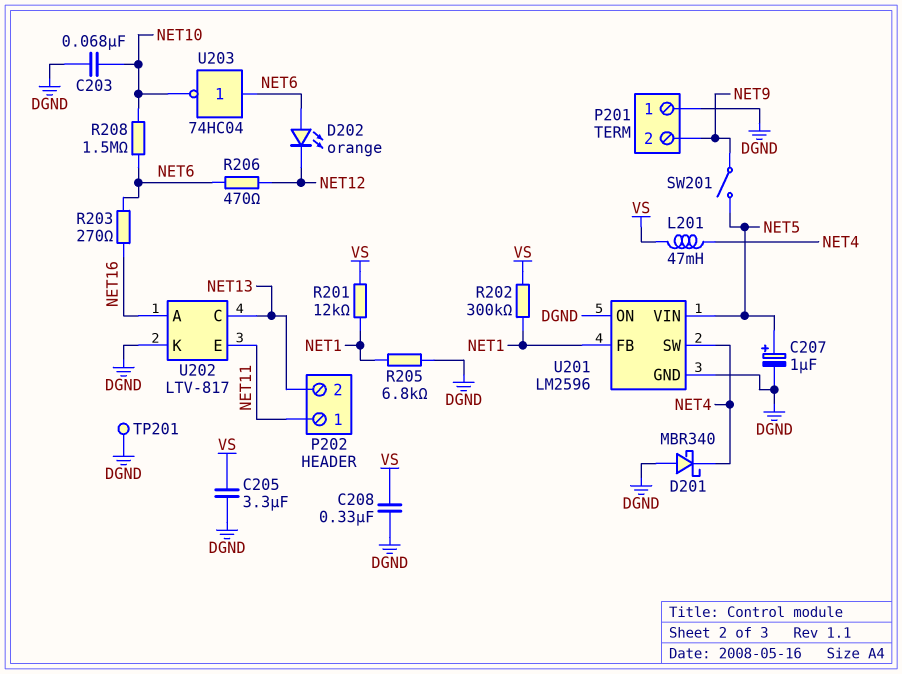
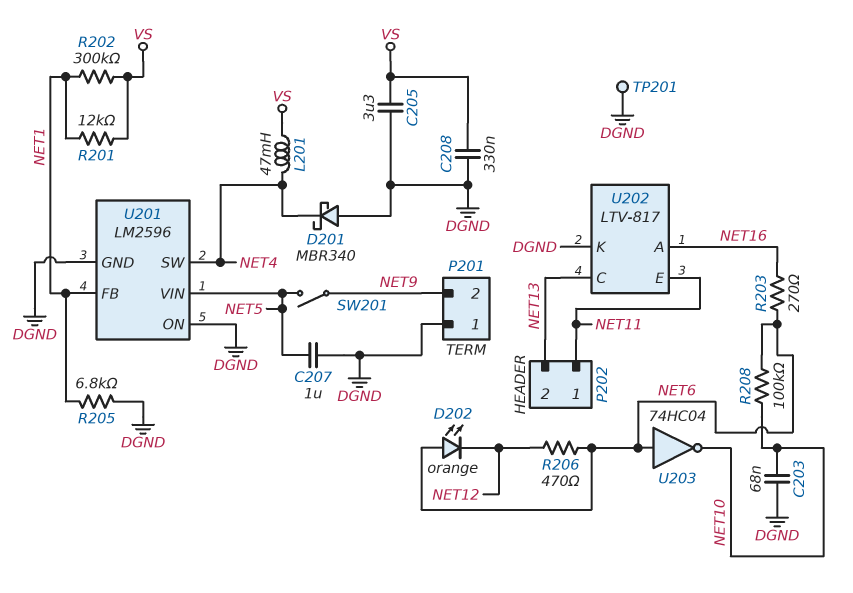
C207: 1uF (plus NET5, minus DGND) -> 1uF (DGND, NET5)
R208: 1.5M (NET6, NET10) -> 100k (NET6, NET10)

